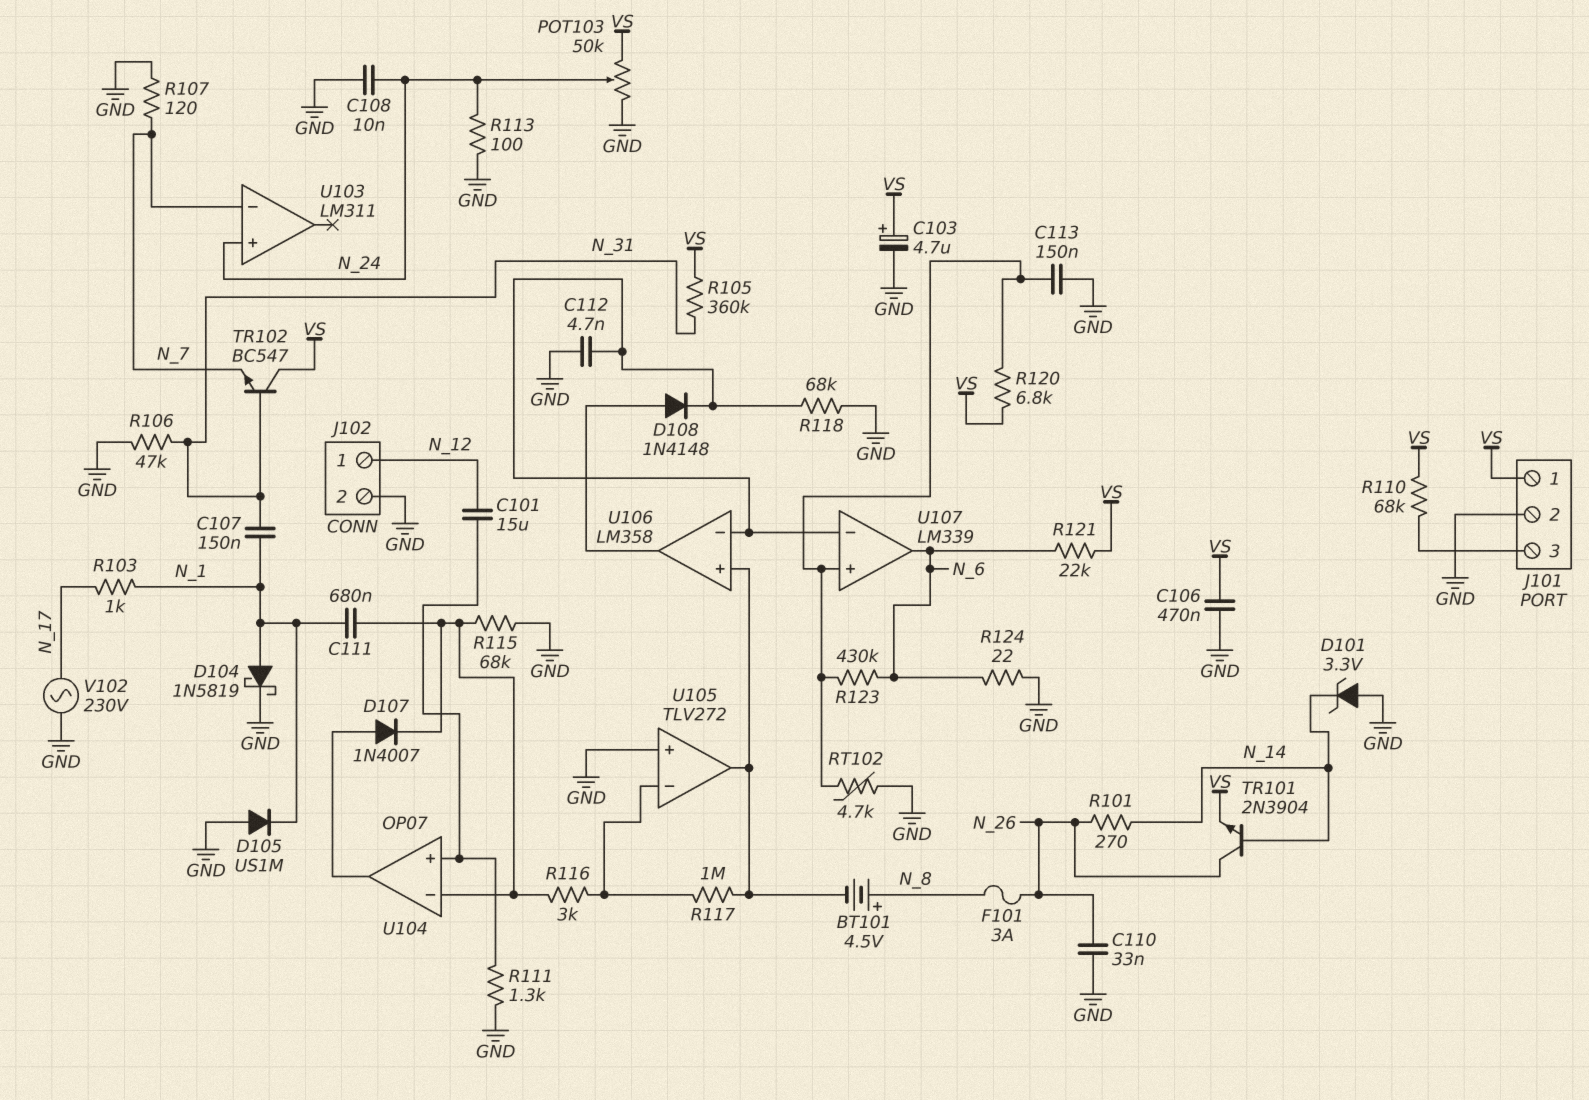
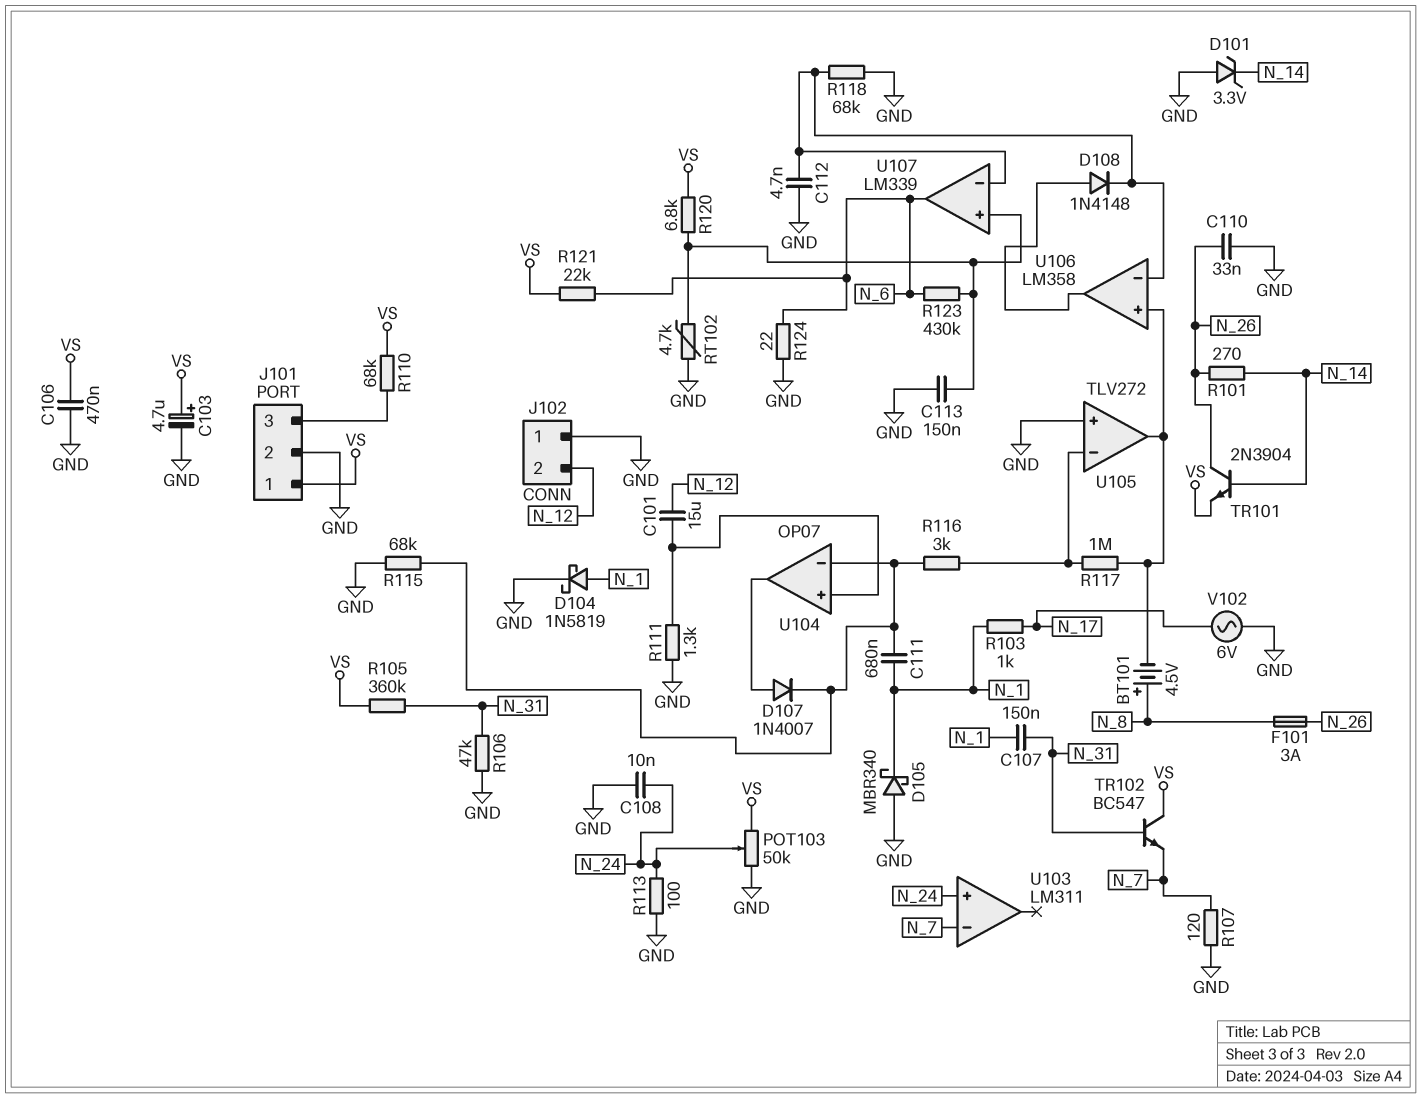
D105: diode US1M (A GND, K N_1) -> schottky MBR340 (A GND, K N_1)
J102 pin 1: N_12 -> GND
J102 pin 2: GND -> N_12
V102: AC 230V (GND, N_17) -> AC 6V (GND, N_17)

